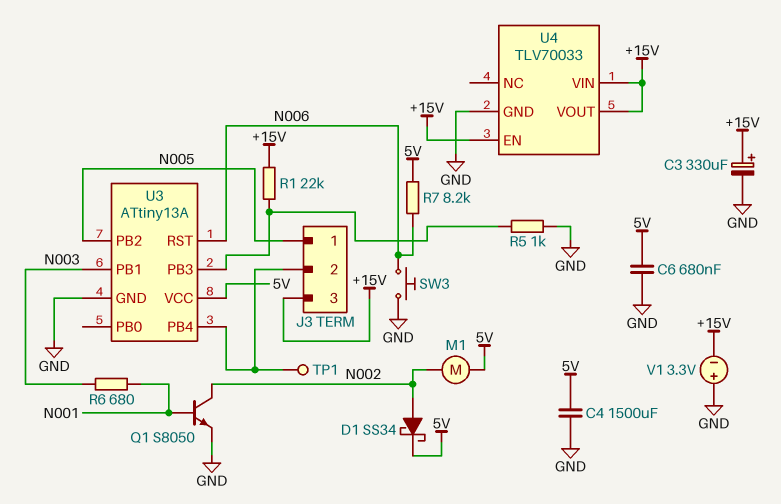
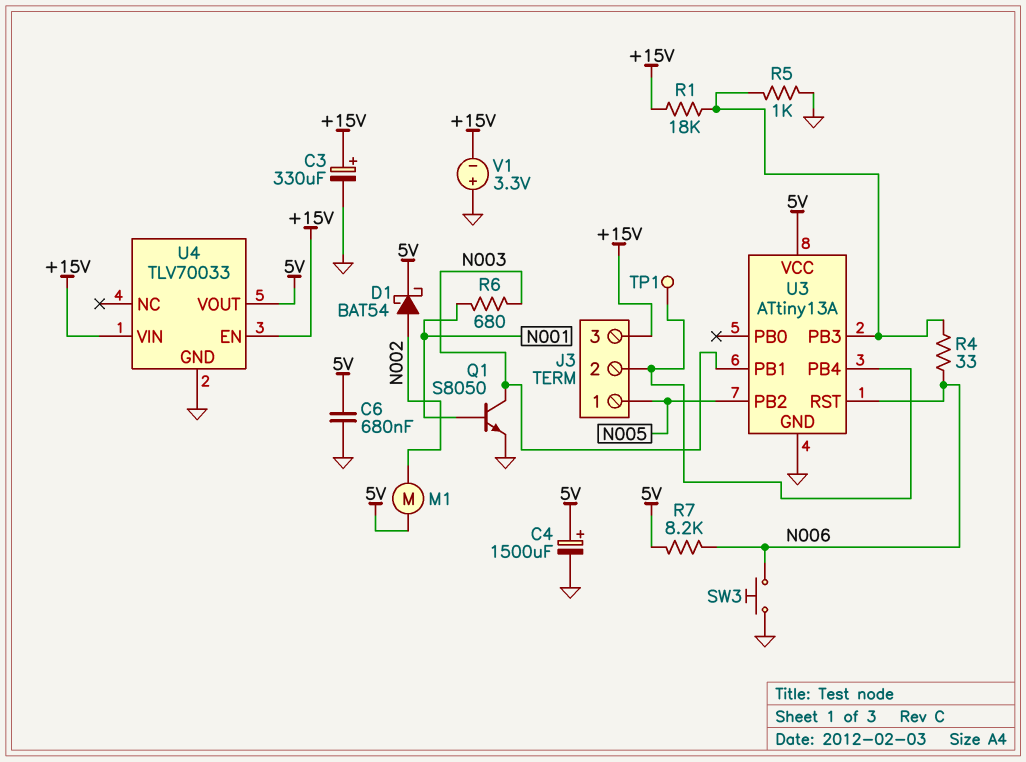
C4: 1500uF (5V, GND) -> 1500uF (plus 5V, minus GND)
D1: schottky SS34 (A N002, K 5V) -> schottky BAT54 (A N002, K 5V)
Q1: NPN S8050 (B N001, C N002, E GND) -> NPN S8050 (B N001, C N003, E GND)
R1: 22k (+15V, U3/PB3) -> 18k (+15V, U3/PB3)
R4: none -> 33 (N006, U3/PB3)
U4 pin VOUT: +15V -> 5V

